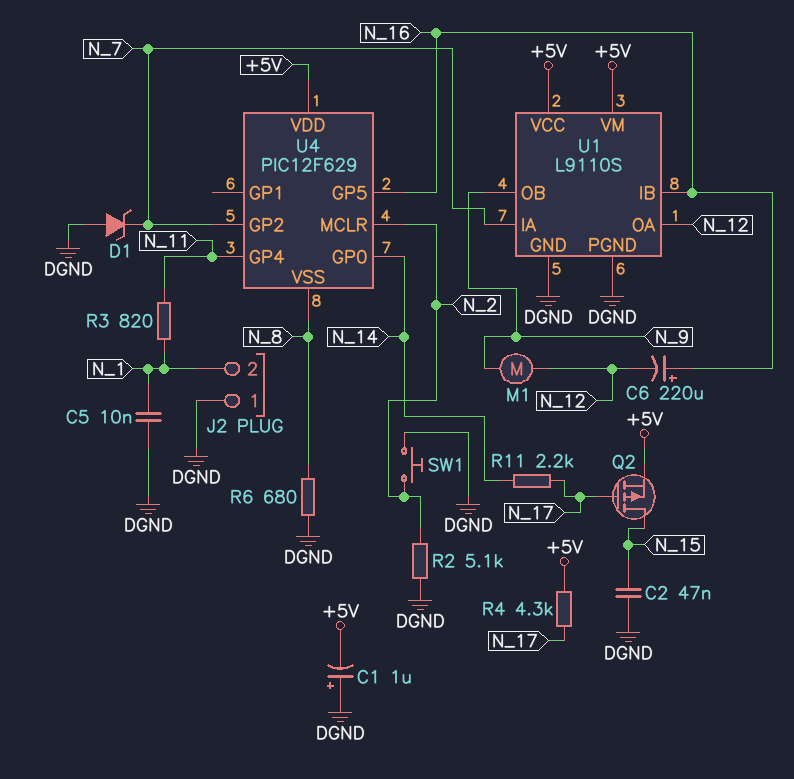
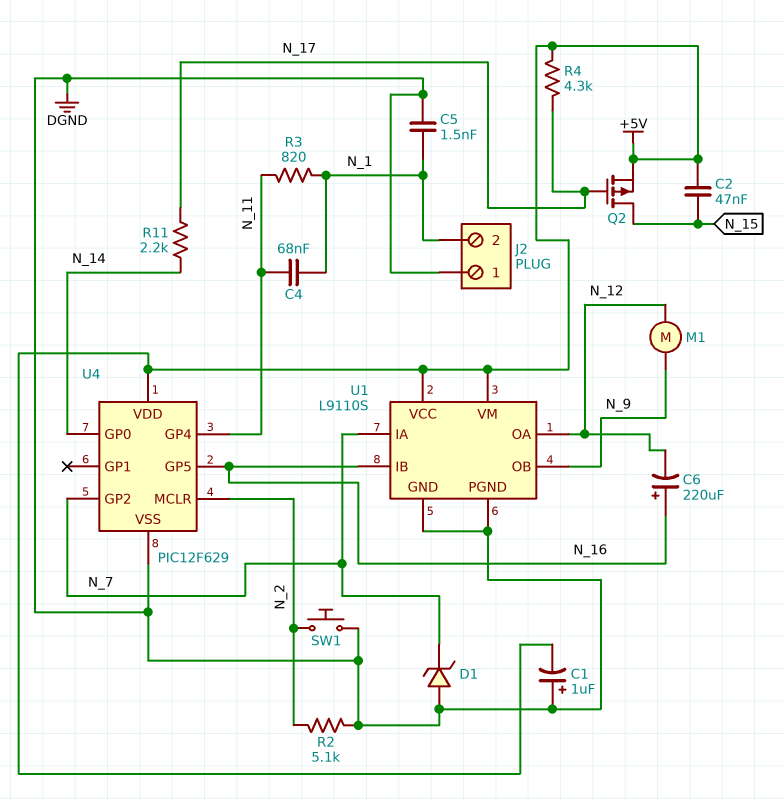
C2: 47nF (DGND, N_15) -> 47nF (+5V, N_15)
C4: none -> 68nF (N_1, N_11)
C5: 10nF (DGND, N_1) -> 1.5nF (DGND, N_1)
R6: 680 (DGND, N_8) -> none
U4 pin VSS: N_8 -> DGND

